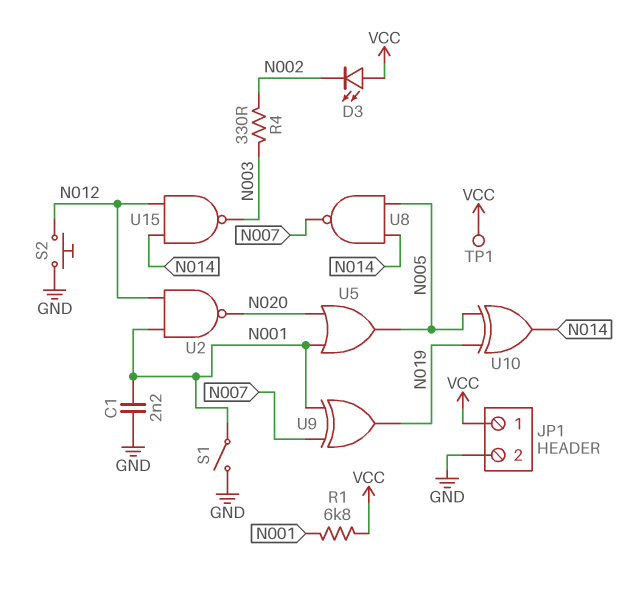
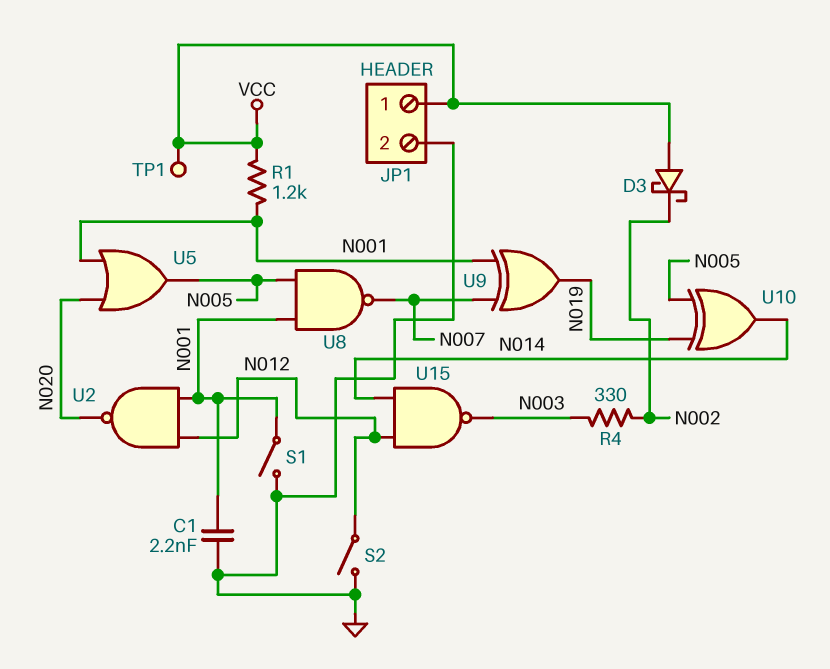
D3: LED (A VCC, K N002) -> schottky (A VCC, K N002)
R1: 6.8k (N001, VCC) -> 1.2k (N001, VCC)
S2: button (GND, N012) -> switch (GND, N012)
U8: NAND (in N005, in N014, out N007) -> NAND (in N001, in N005, out N007)

